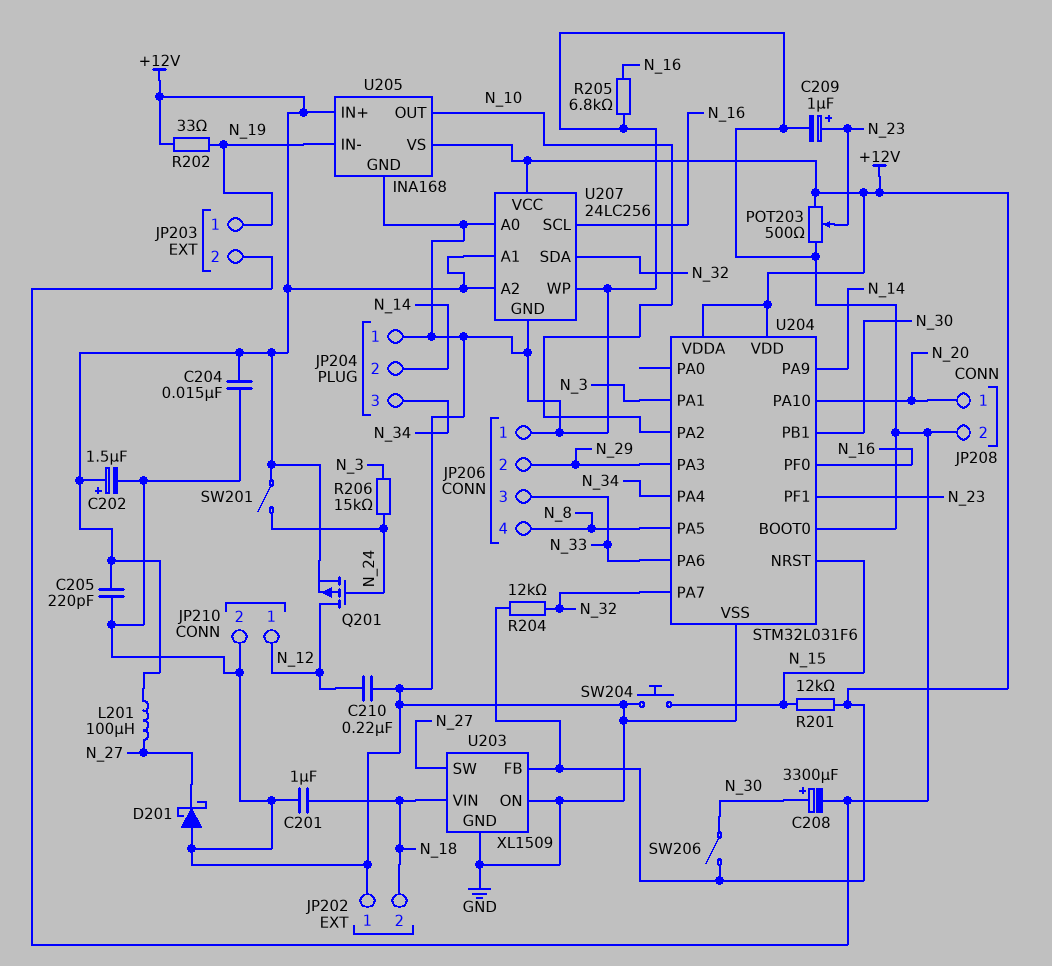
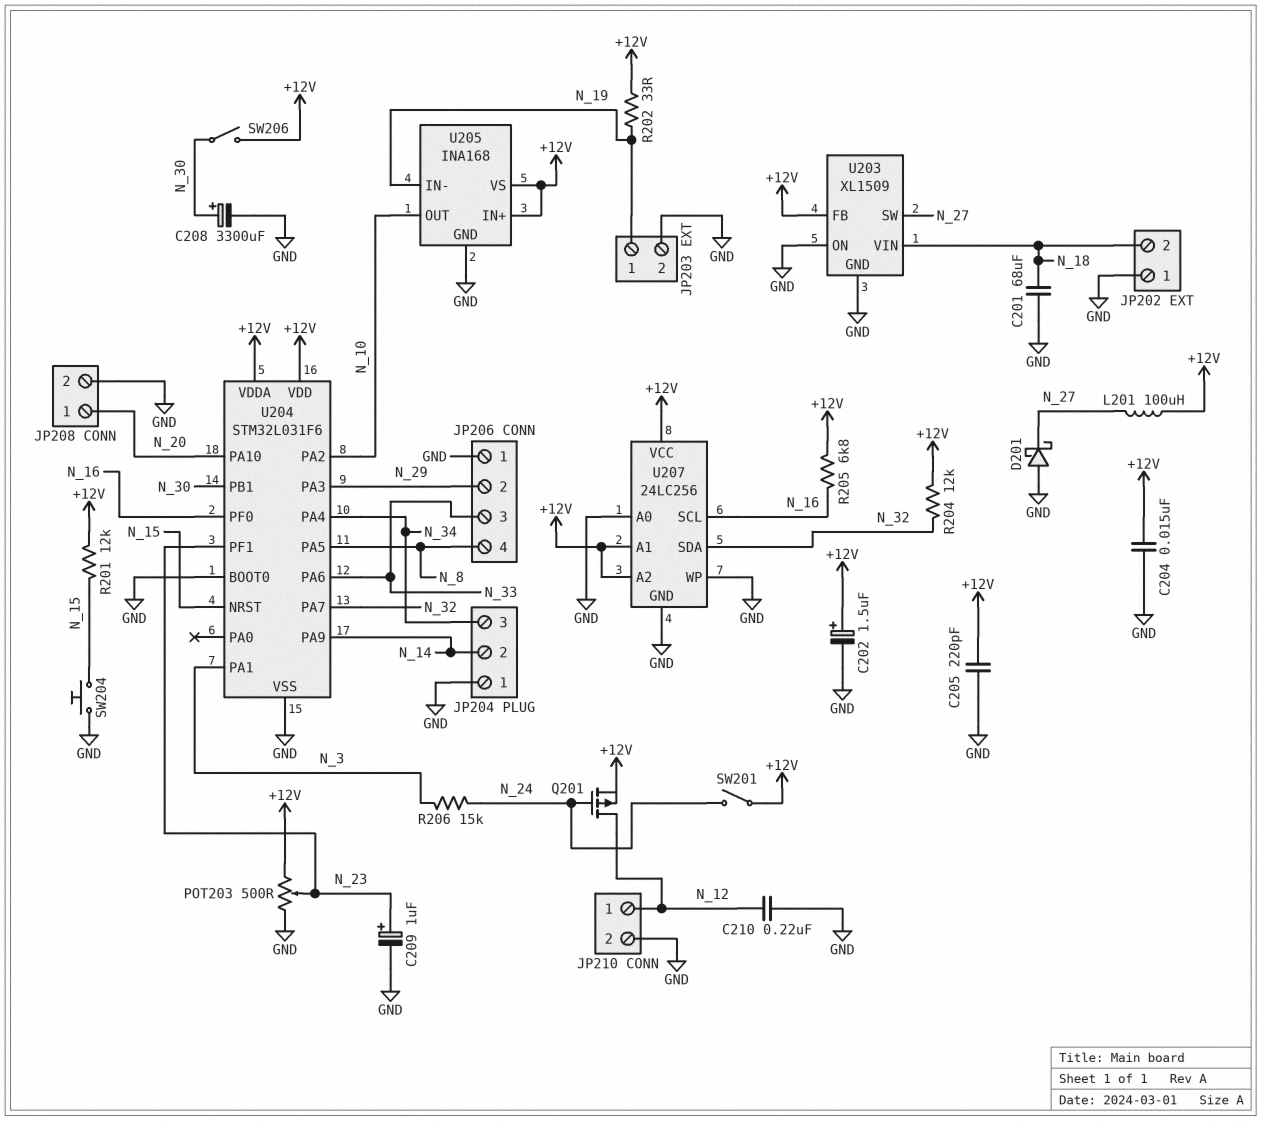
C201: 1uF (GND, N_18) -> 68uF (GND, N_18)
R205: 6.8k (GND, N_16) -> 6.8k (+12V, N_16)

